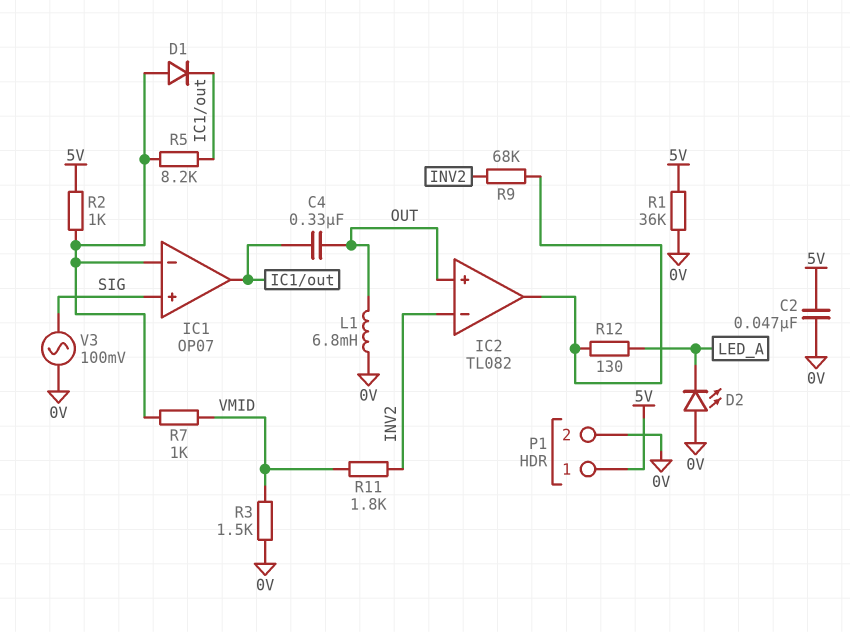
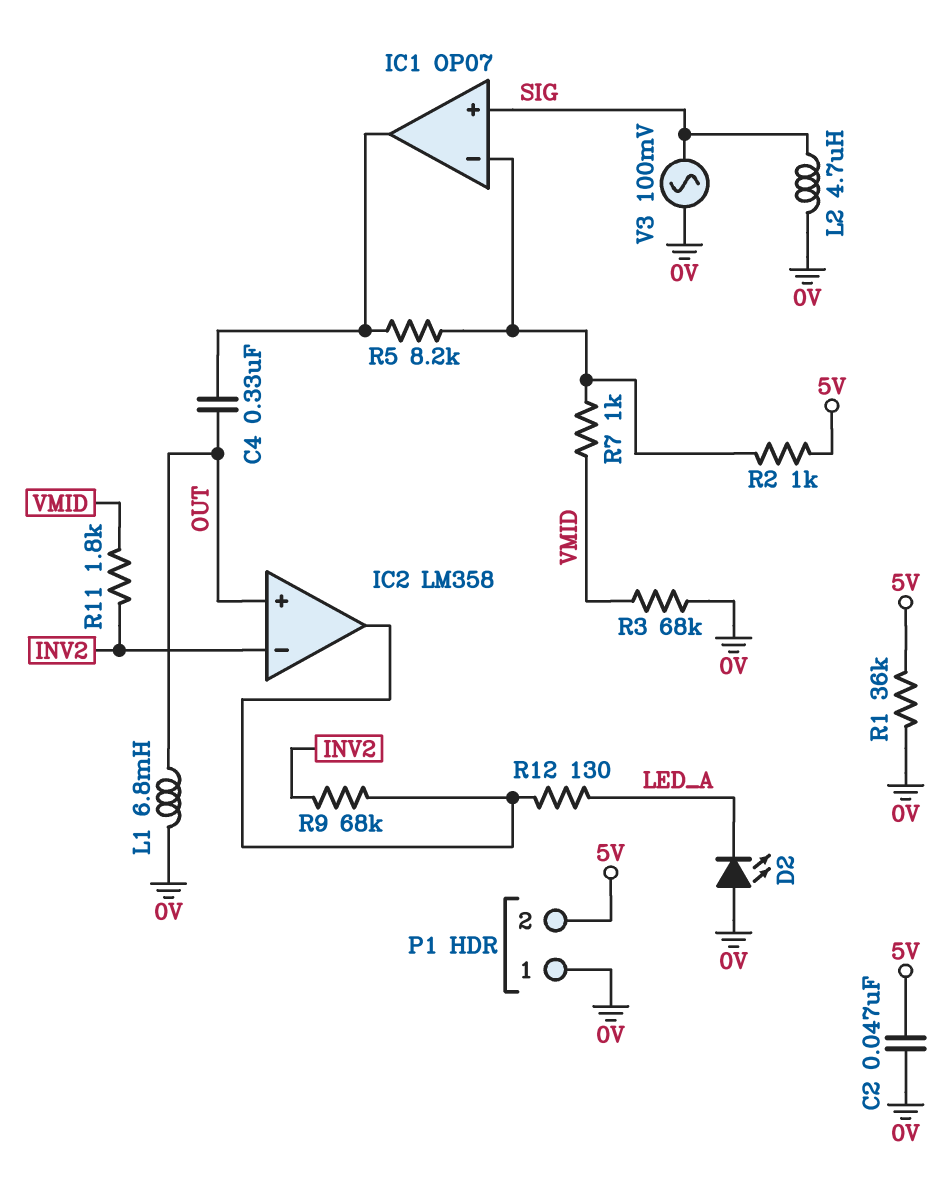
D1: diode (A IC1/in-, K IC1/out) -> none
IC2: TL082 -> LM358
L2: none -> 4.7uH (0V, SIG)
P1 pin 1: 5V -> 0V
P1 pin 2: 0V -> 5V
R3: 1.5k (0V, VMID) -> 68k (0V, VMID)

